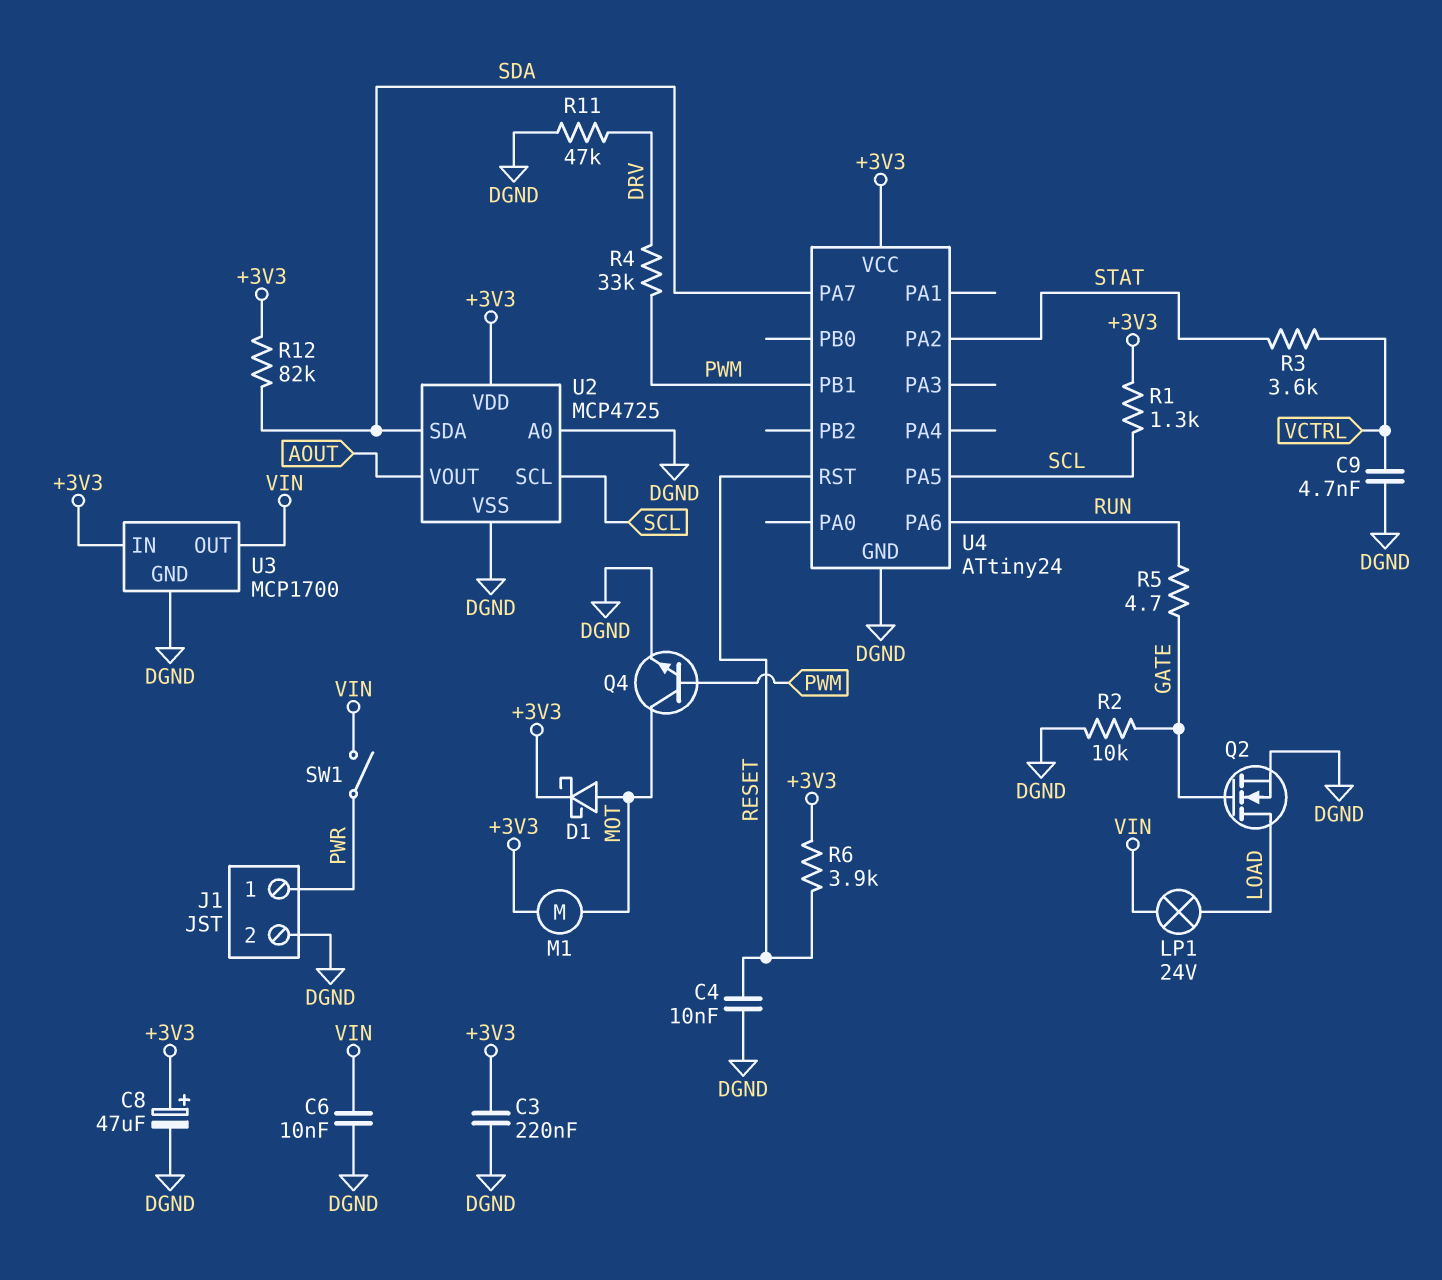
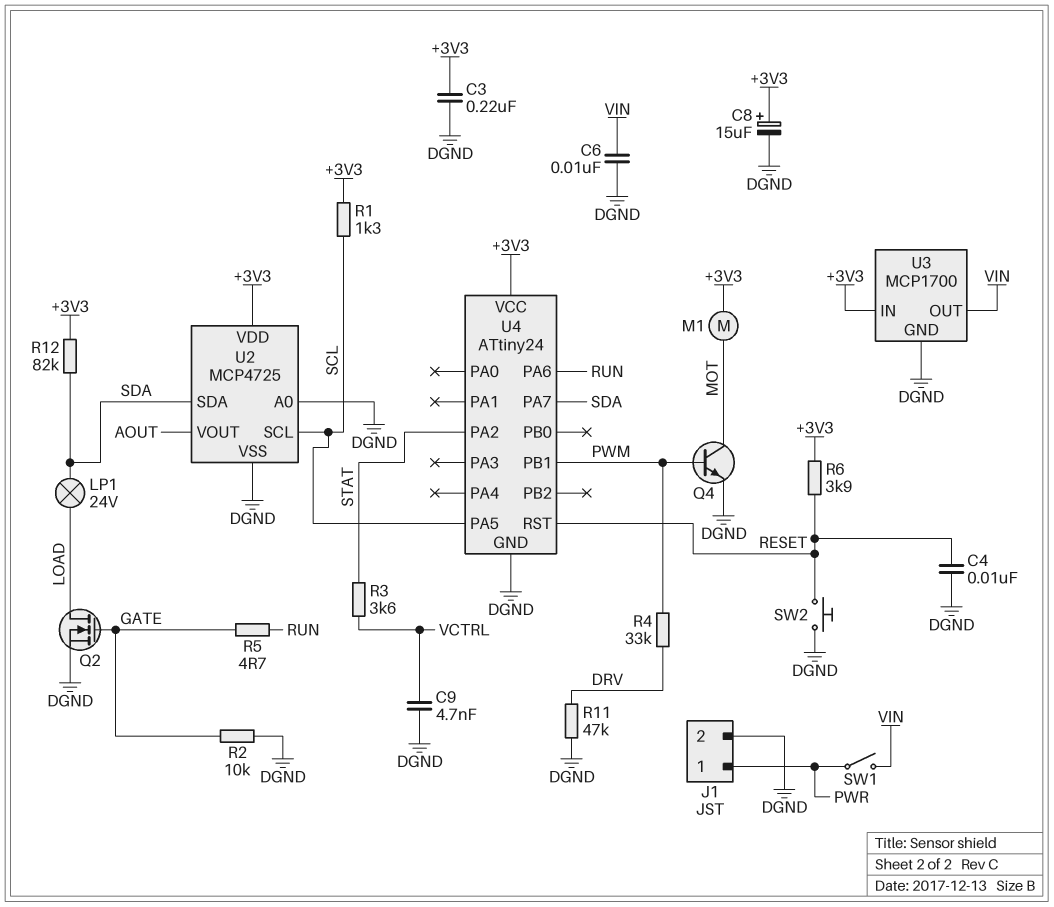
C8: 47uF (plus +3V3, minus DGND) -> 15uF (plus +3V3, minus DGND)
D1: schottky (A MOT, K +3V3) -> none
LP1: lamp 24V (LOAD, VIN) -> lamp 24V (LOAD, SDA)
SW2: none -> button (DGND, RESET)

